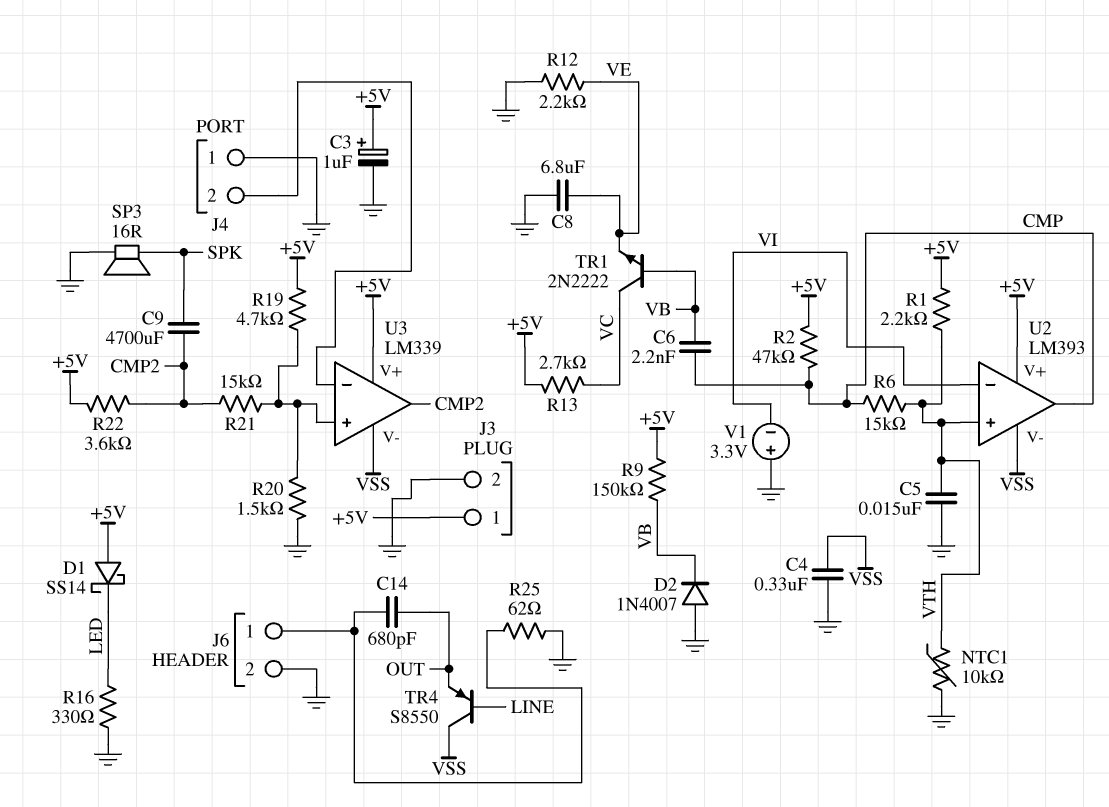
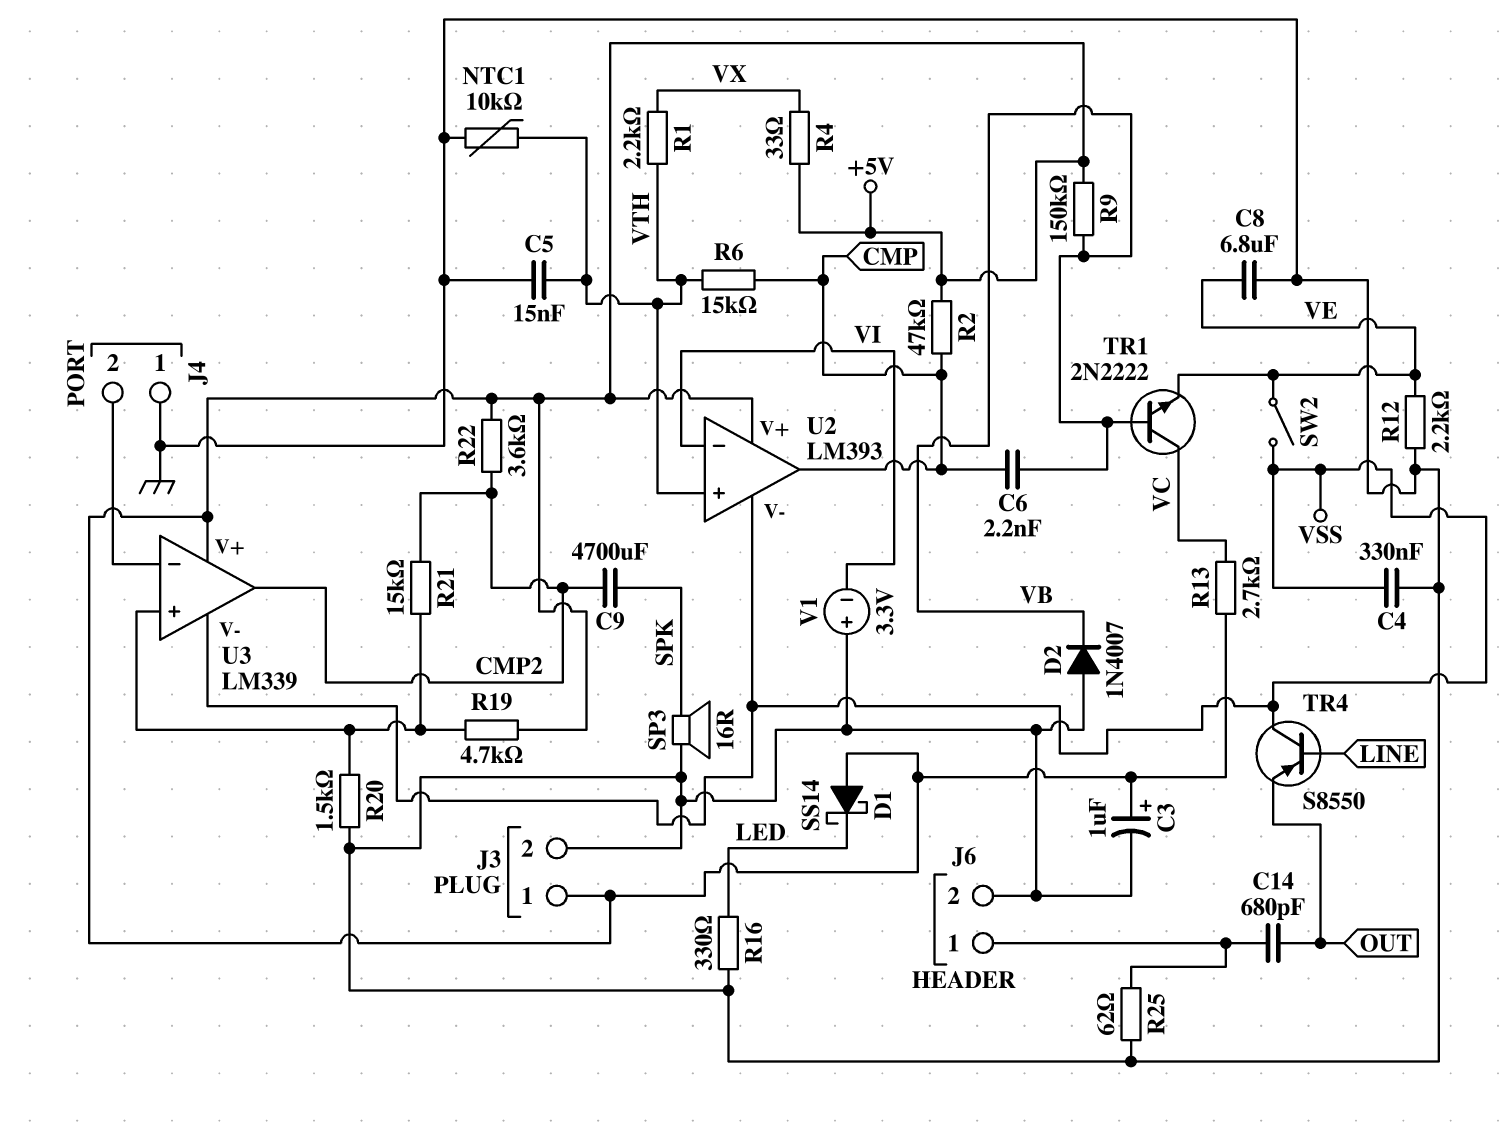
R1: 2.2k (+5V, VTH) -> 2.2k (VTH, VX)
R4: none -> 33 (+5V, VX)
SW2: none -> switch (VE, VSS)

